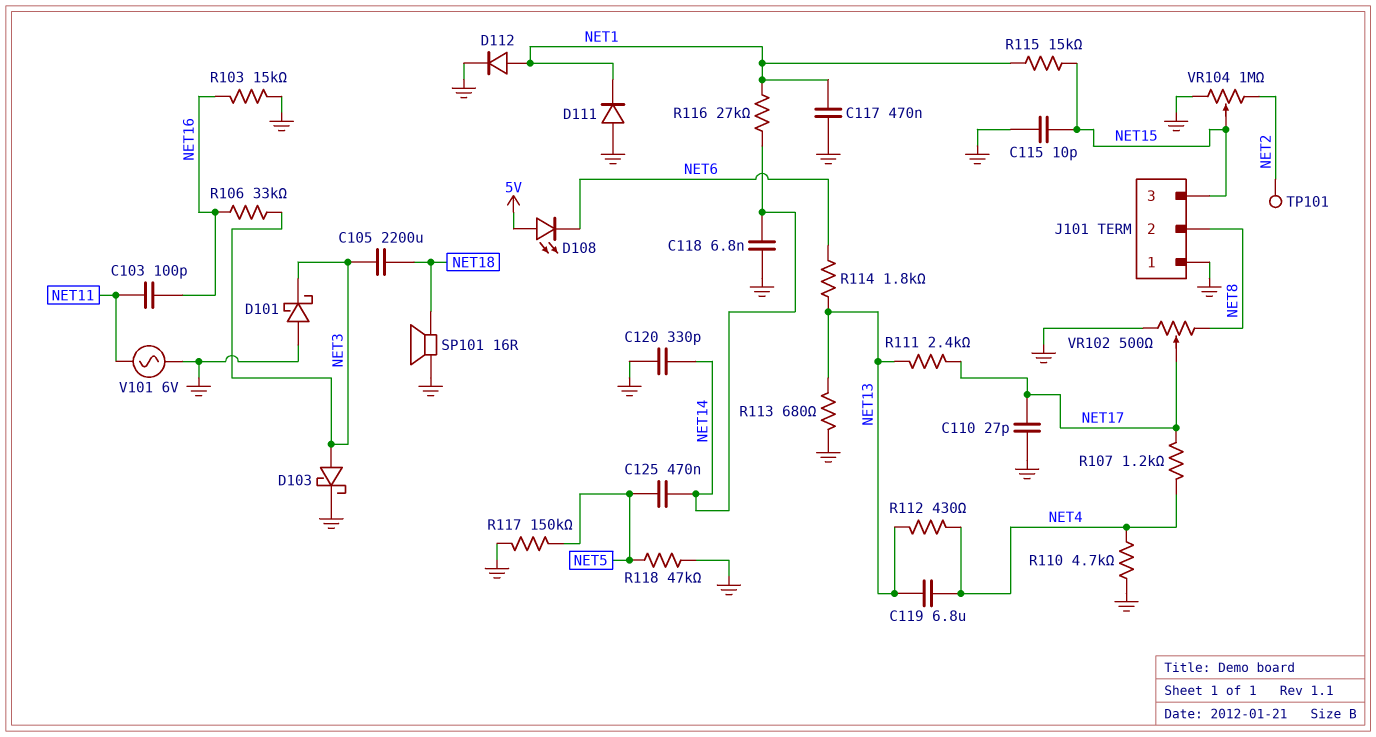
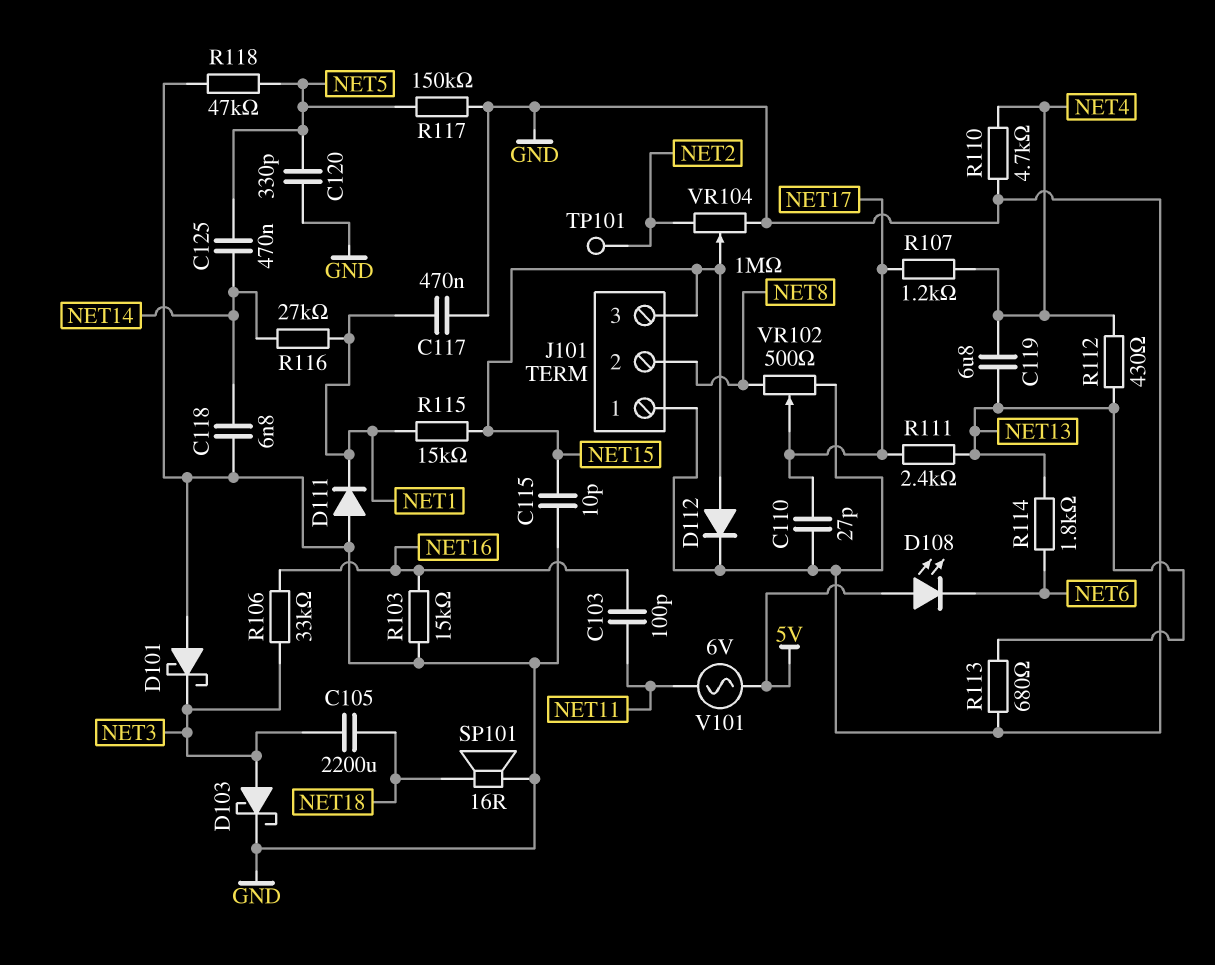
C120: 330pF (GND, NET14) -> 330pF (GND, NET5)
D112: diode (A NET1, K GND) -> diode (A NET15, K GND)
V101: AC 6V (GND, NET11) -> AC 6V (5V, NET11)

